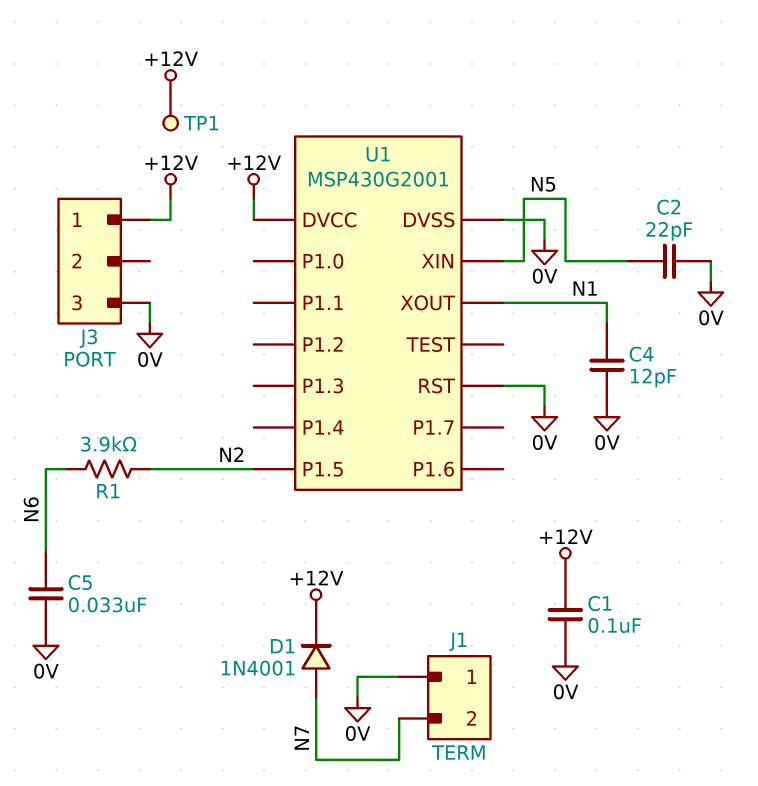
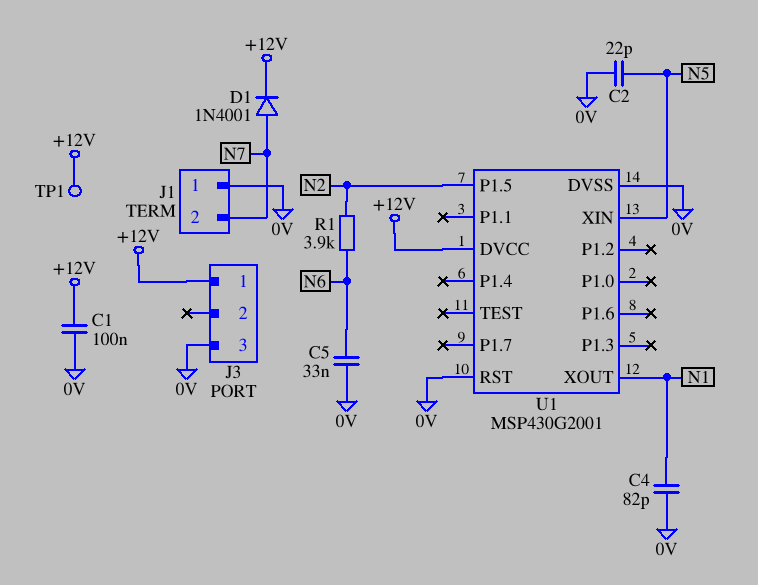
C4: 12pF (0V, N1) -> 82pF (0V, N1)

